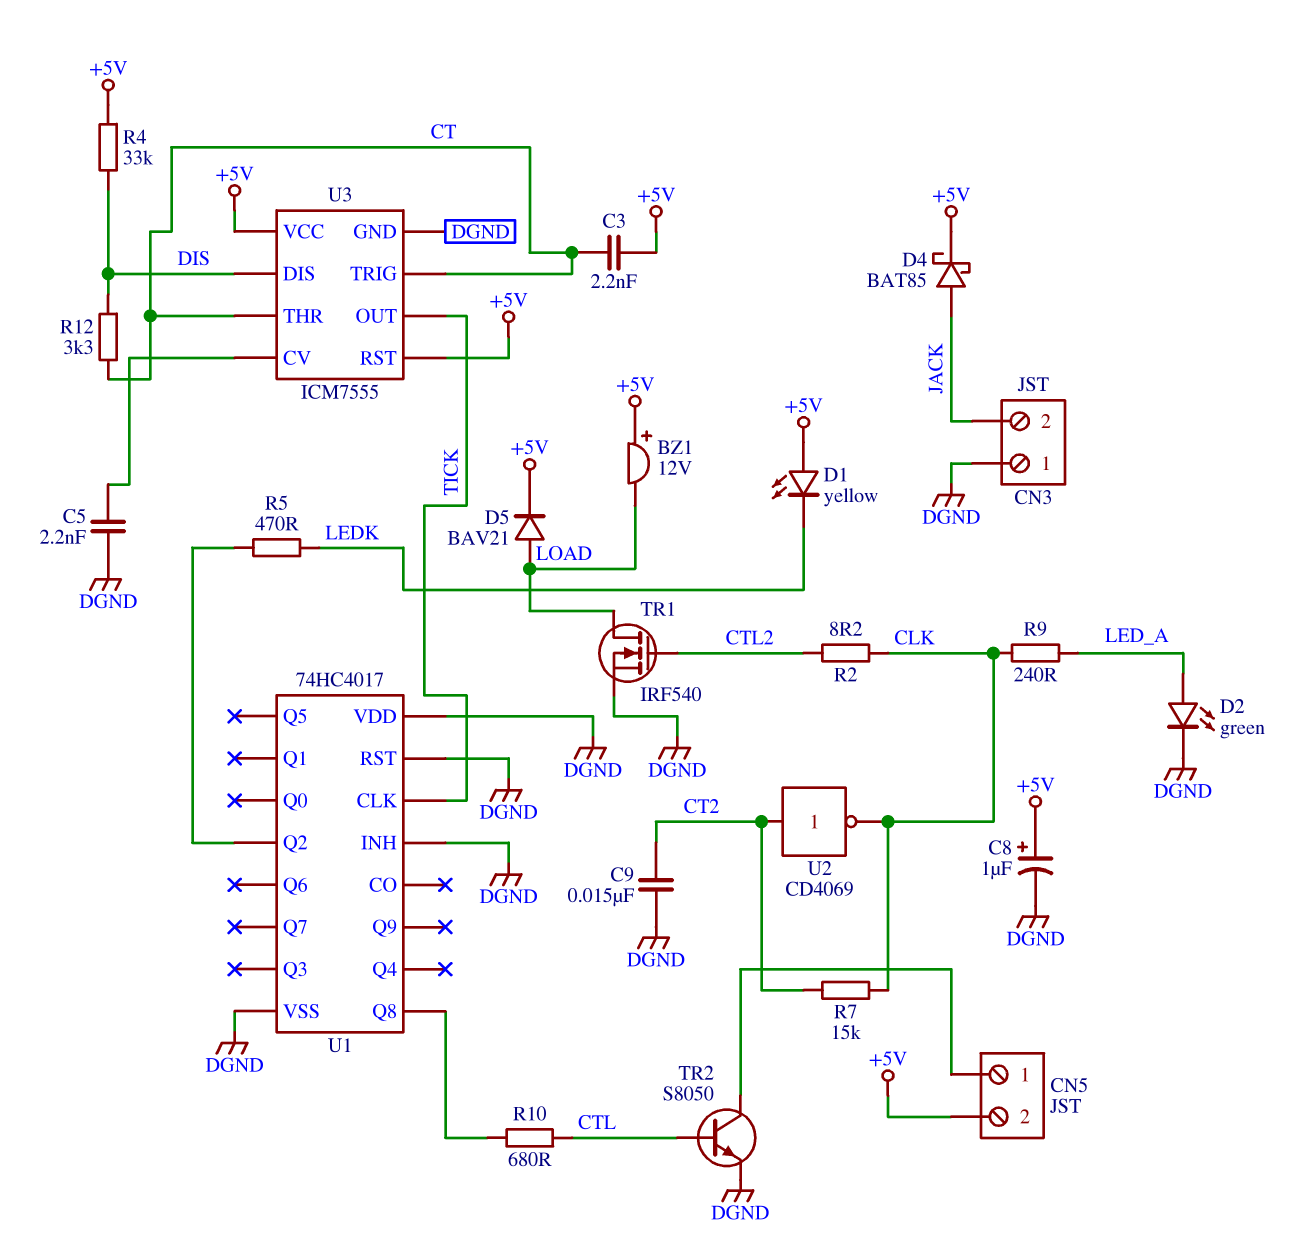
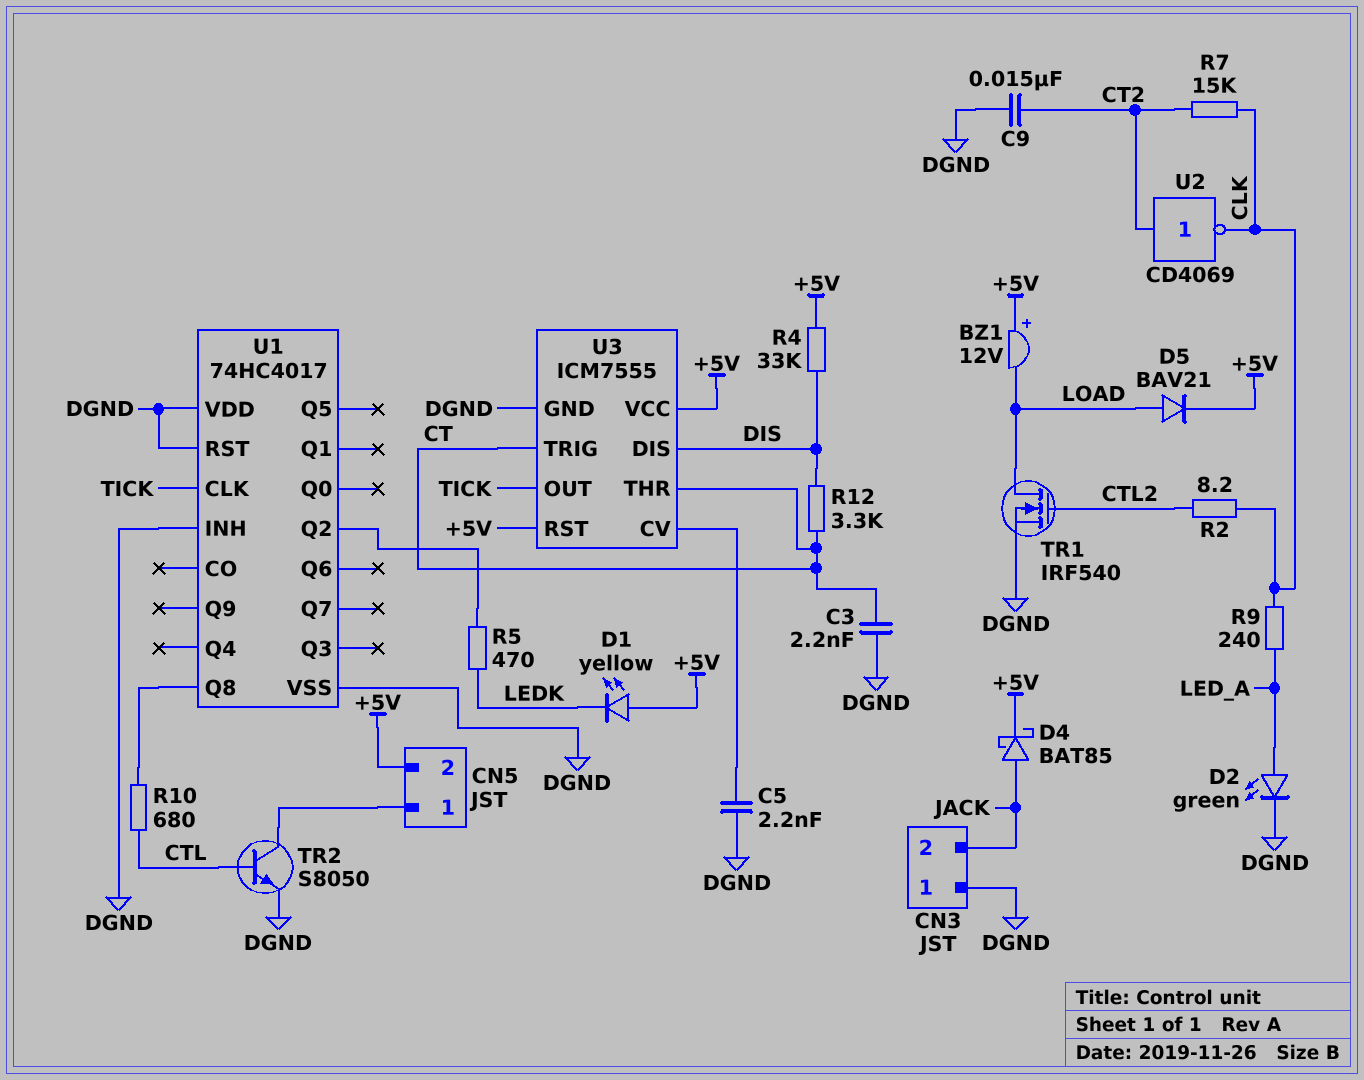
C3: 2.2nF (+5V, CT) -> 2.2nF (CT, DGND)
C8: 1uF (plus +5V, minus DGND) -> none

